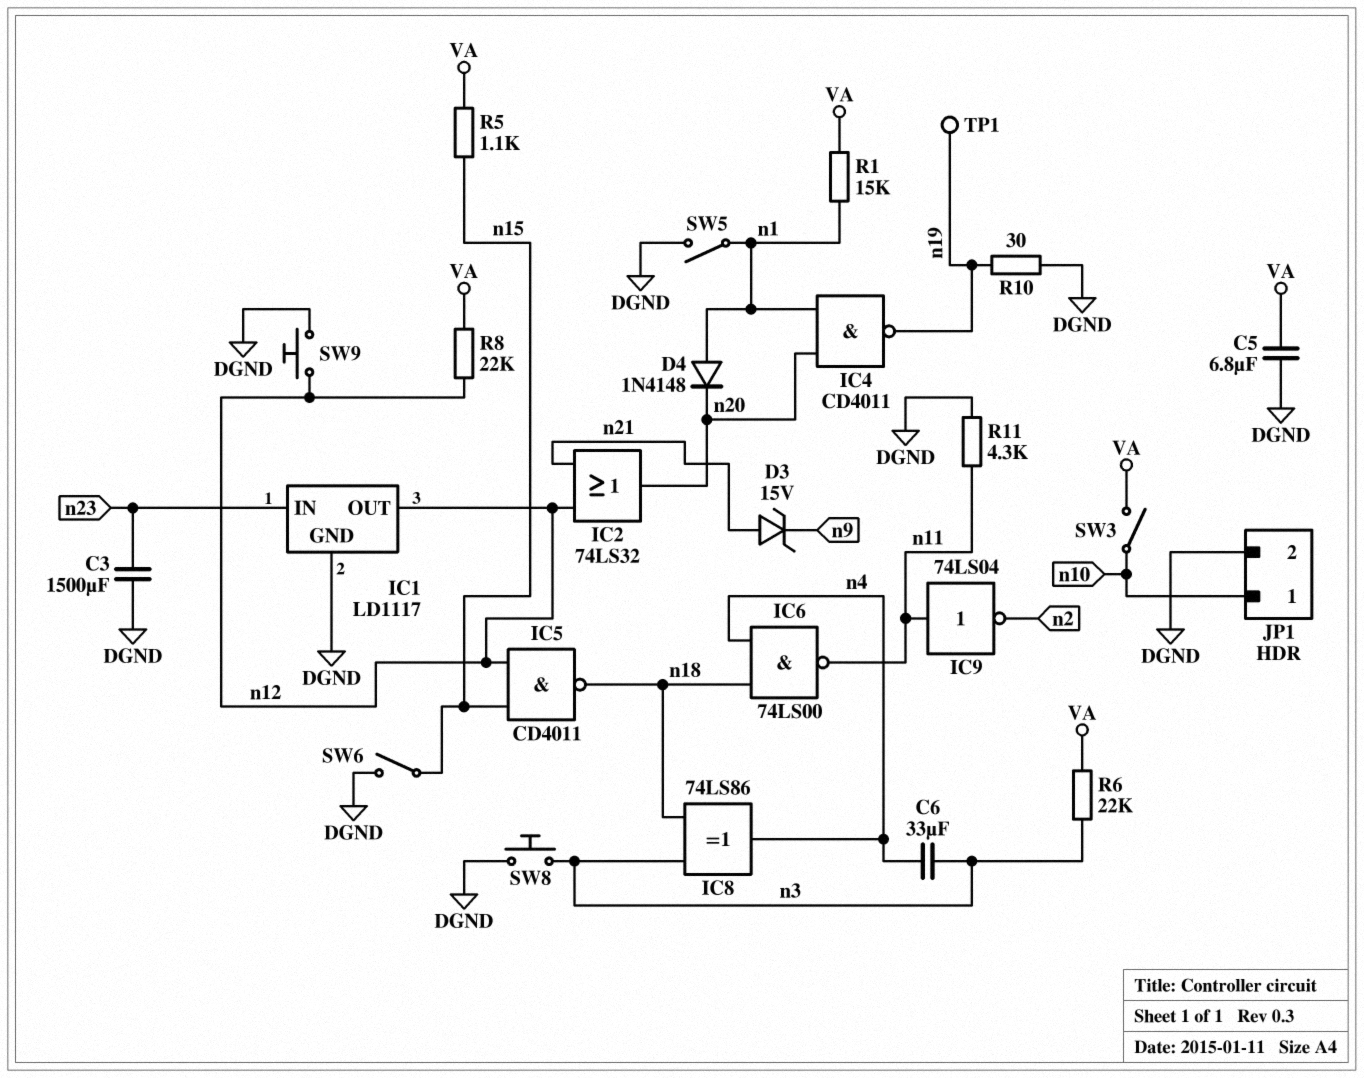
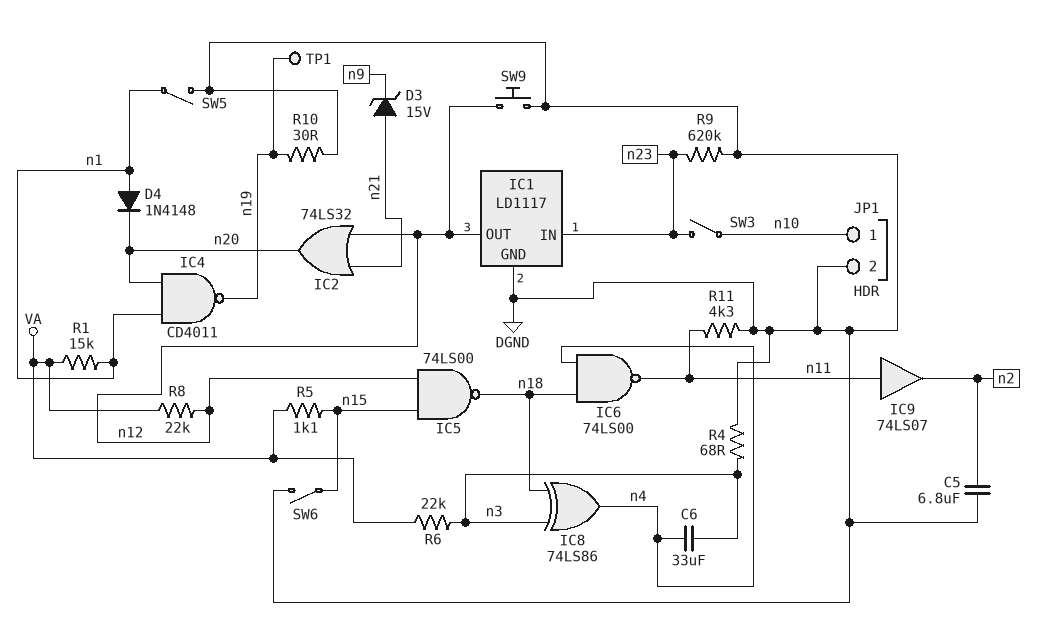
C3: 1500uF (DGND, n23) -> none
C5: 6.8uF (DGND, VA) -> 6.8uF (DGND, n2)
IC5: NAND CD4011 (in n12, in n15, out n18) -> NAND 74LS00 (in n12, in n15, out n18)
IC9: NOT 74LS04 (in n11, out n2) -> buffer 74LS07 (in n11, out n2)
R4: none -> 68 (DGND, n3)
R9: none -> 620k (DGND, n23)
SW3: switch (VA, n10) -> switch (n10, n23)
SW8: button (DGND, n3) -> none

